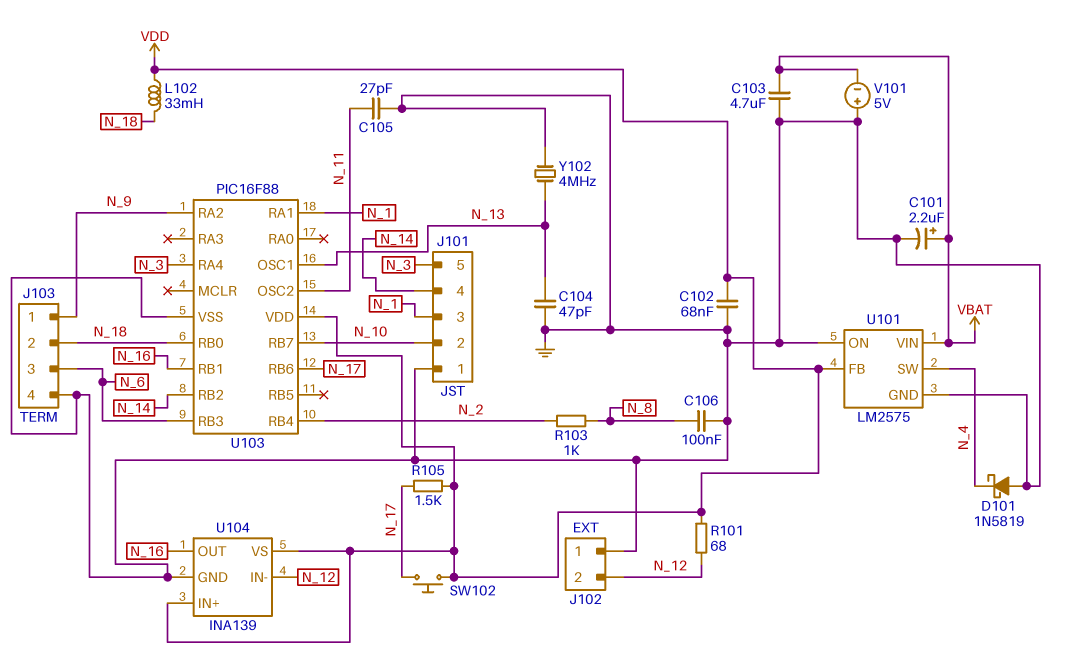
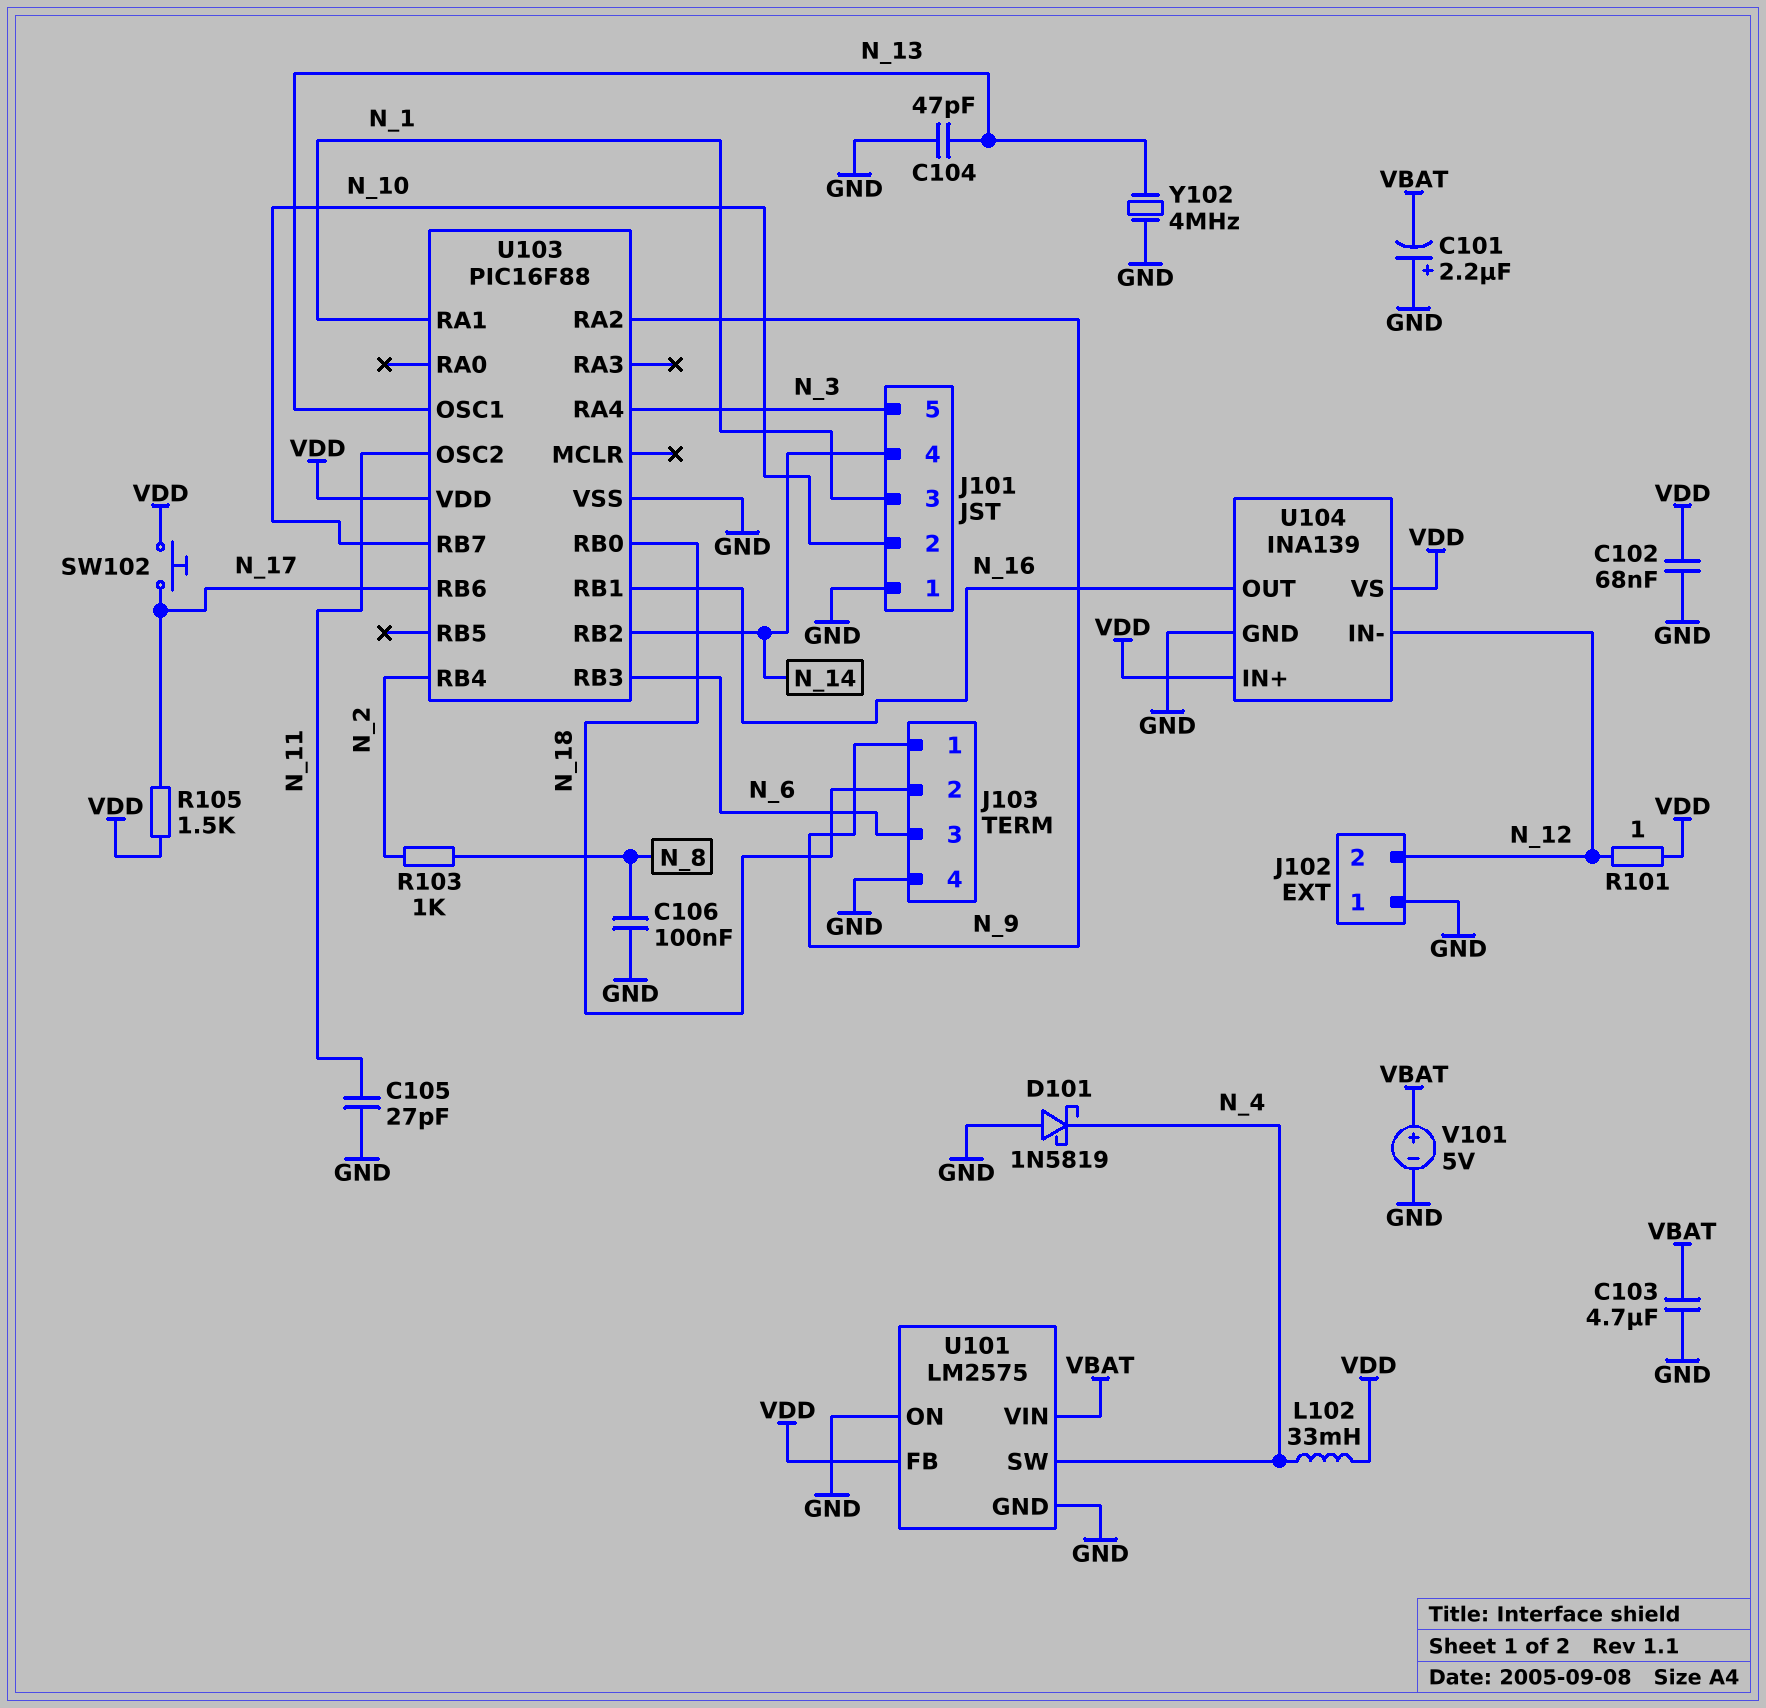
C101: 2.2uF (plus VBAT, minus GND) -> 2.2uF (plus GND, minus VBAT)
L102: 33mH (N_18, VDD) -> 33mH (N_4, VDD)
R101: 68 (N_12, VDD) -> 1 (N_12, VDD)
V101: 5V (plus GND, minus VBAT) -> 5V (plus VBAT, minus GND)

